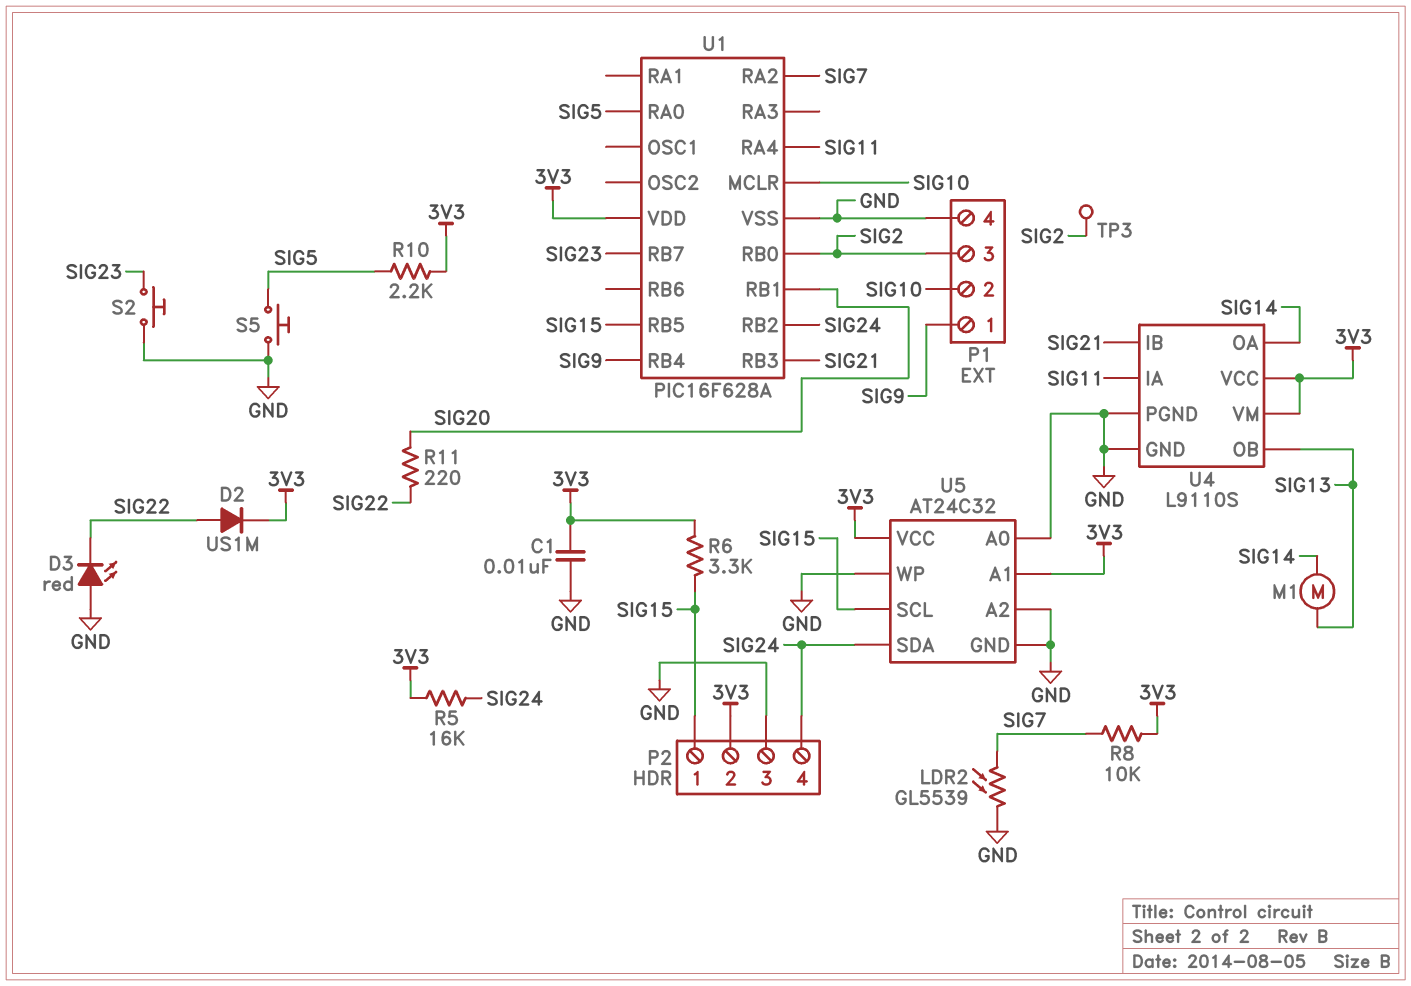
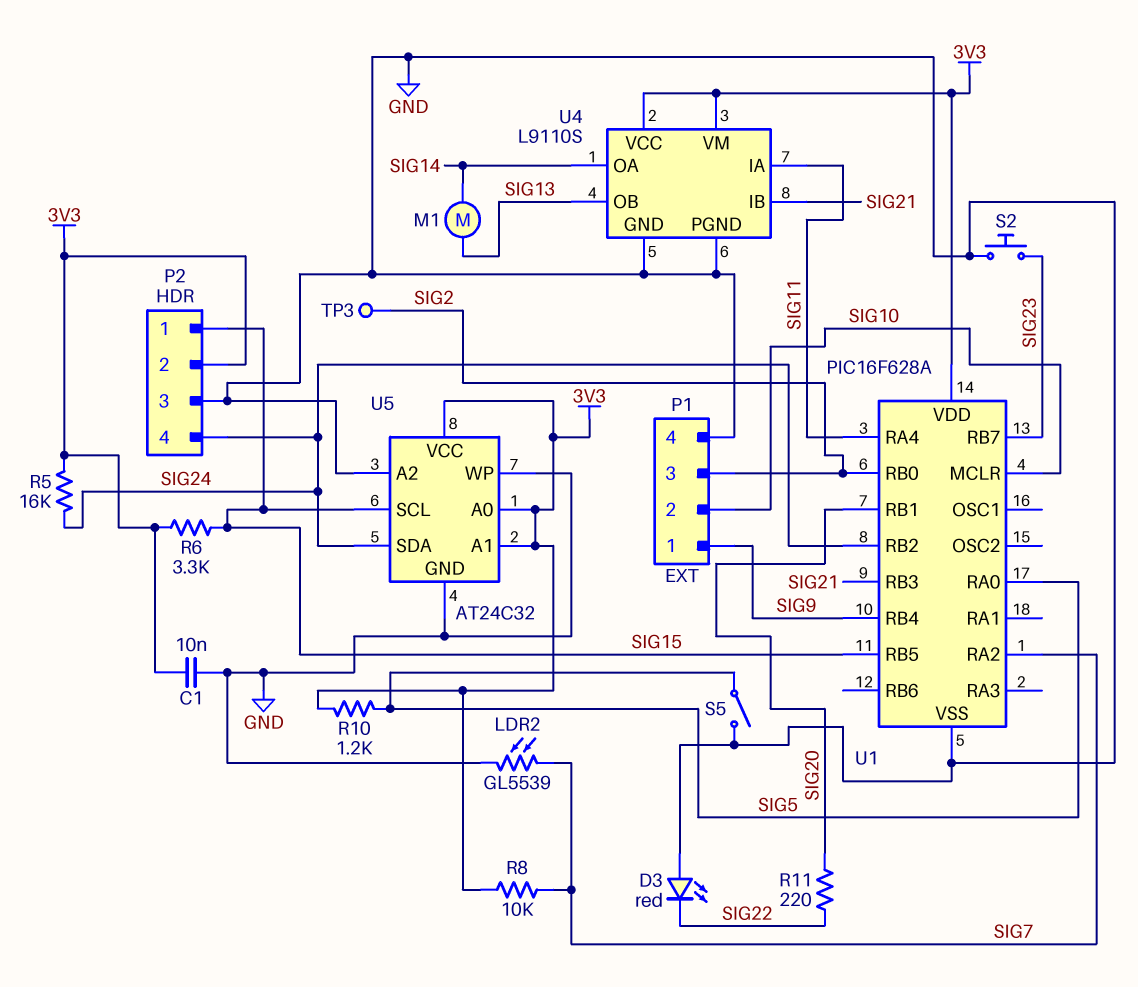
D2: diode US1M (A SIG22, K 3V3) -> none
R10: 2.2k (3V3, SIG5) -> 1.2k (3V3, SIG5)
S5: button (GND, SIG5) -> switch (GND, SIG5)
U5 pin A0: GND -> 3V3

